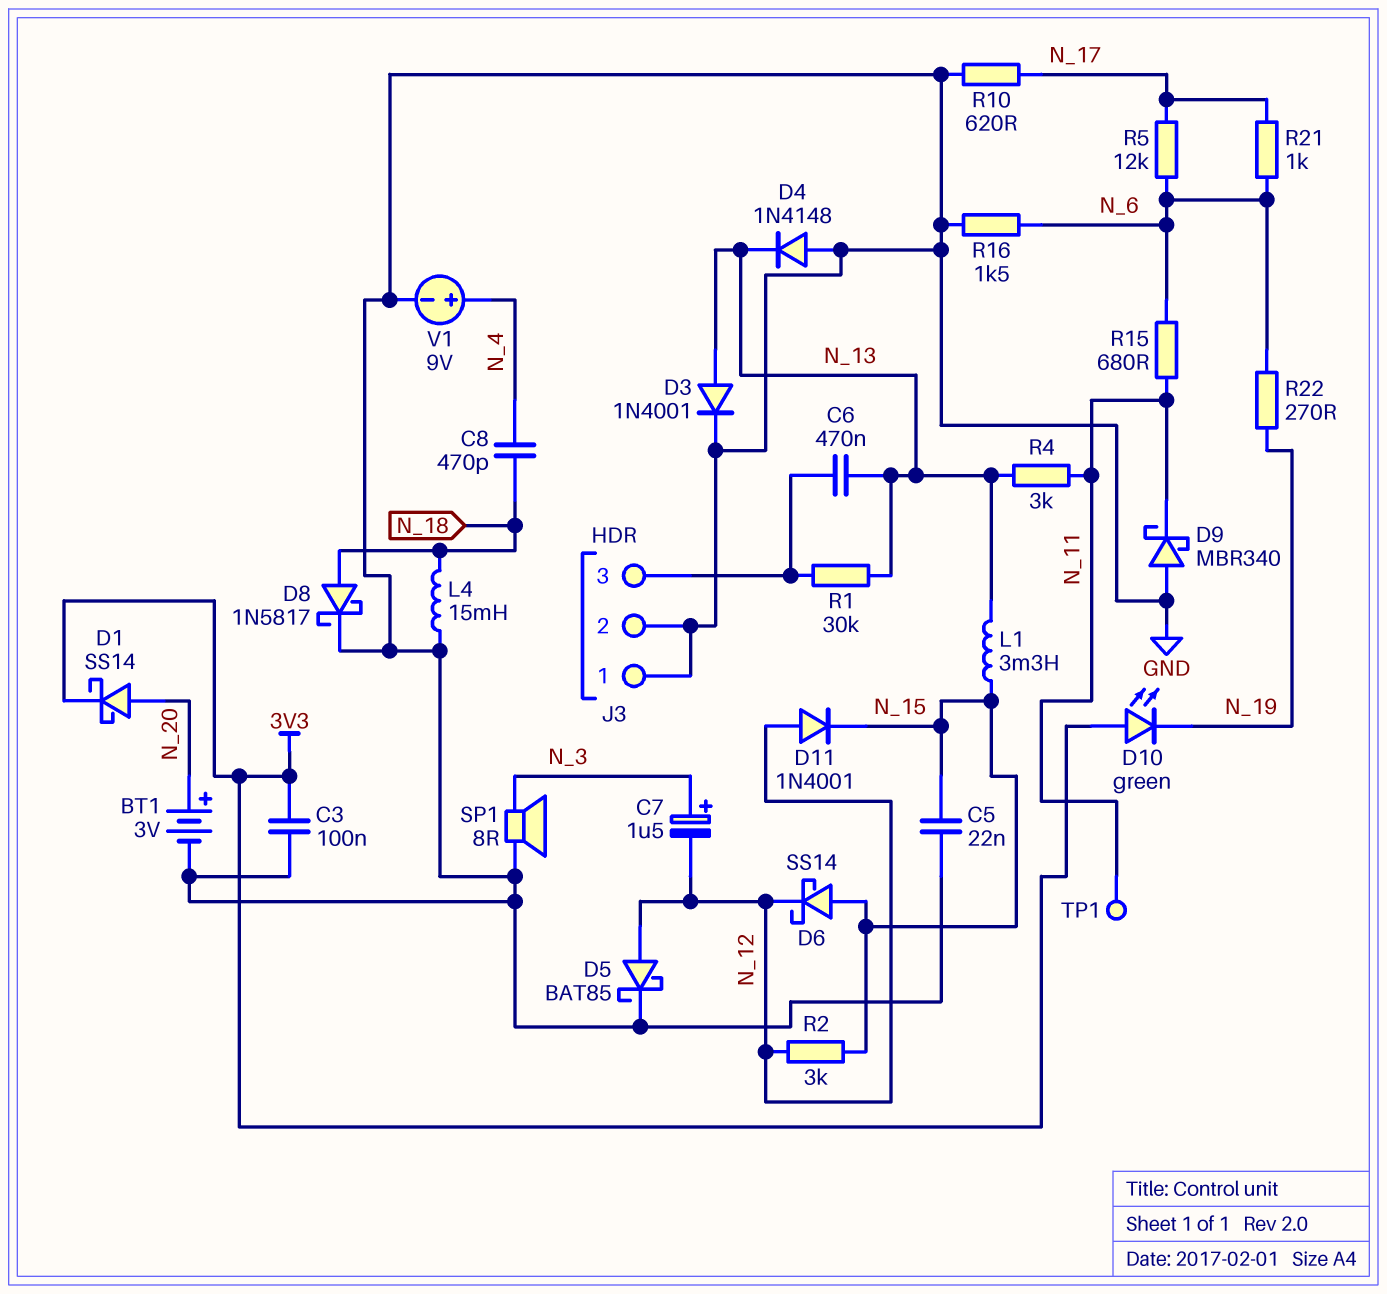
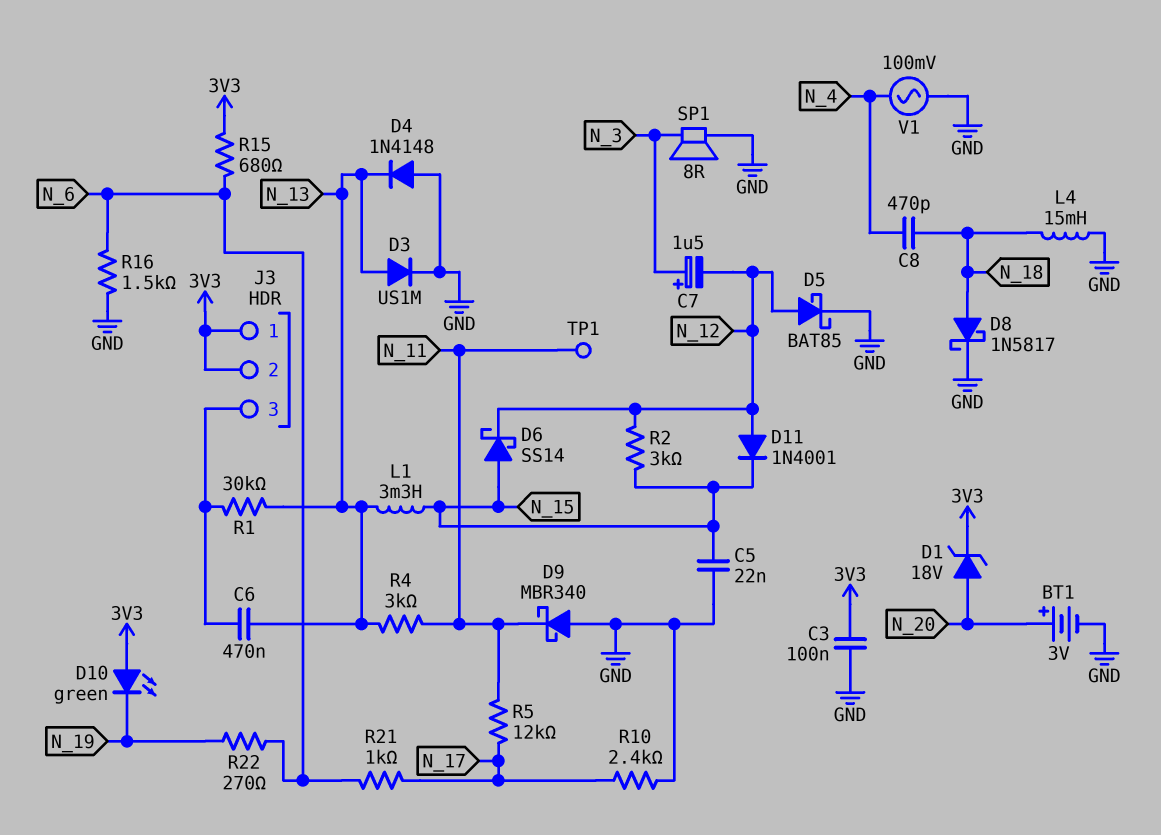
D1: schottky SS14 (A N_20, K 3V3) -> zener 18V (A N_20, K 3V3)
D3: diode 1N4001 (A N_13, K GND) -> diode US1M (A N_13, K GND)
J3 pin 1: GND -> 3V3
J3 pin 2: GND -> 3V3
R5: 12k (N_6, N_17) -> 12k (N_11, N_17)
R10: 620 (GND, N_17) -> 2.4k (GND, N_17)
R15: 680 (N_6, N_11) -> 680 (3V3, N_6)
V1: 9V (plus N_4, minus GND) -> AC 100mV (GND, N_4)

